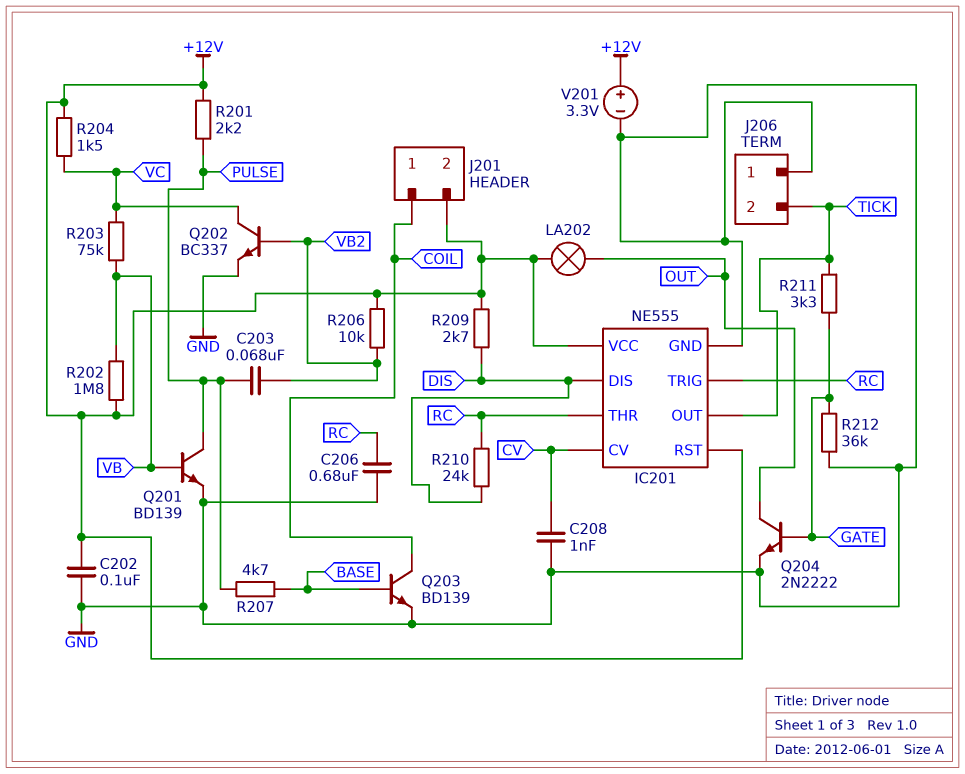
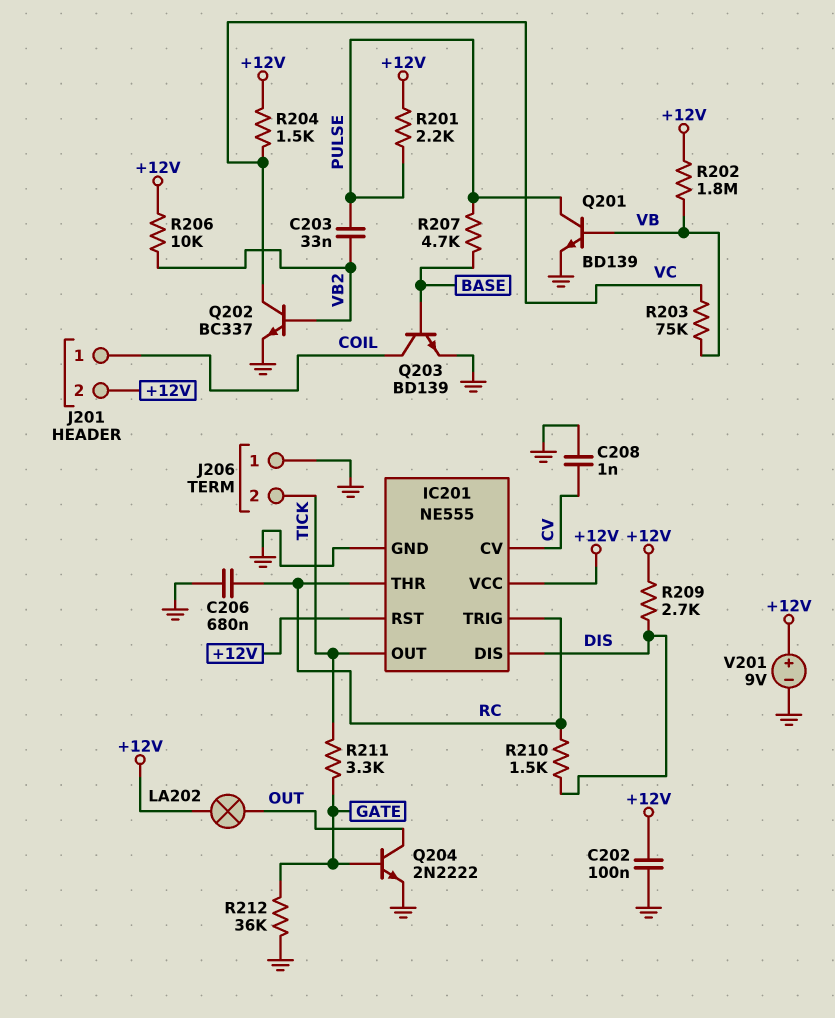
C203: 68nF (PULSE, VB2) -> 33nF (PULSE, VB2)
R210: 24k (DIS, RC) -> 1.5k (DIS, RC)
V201: 3.3V (plus +12V, minus GND) -> 9V (plus +12V, minus GND)

